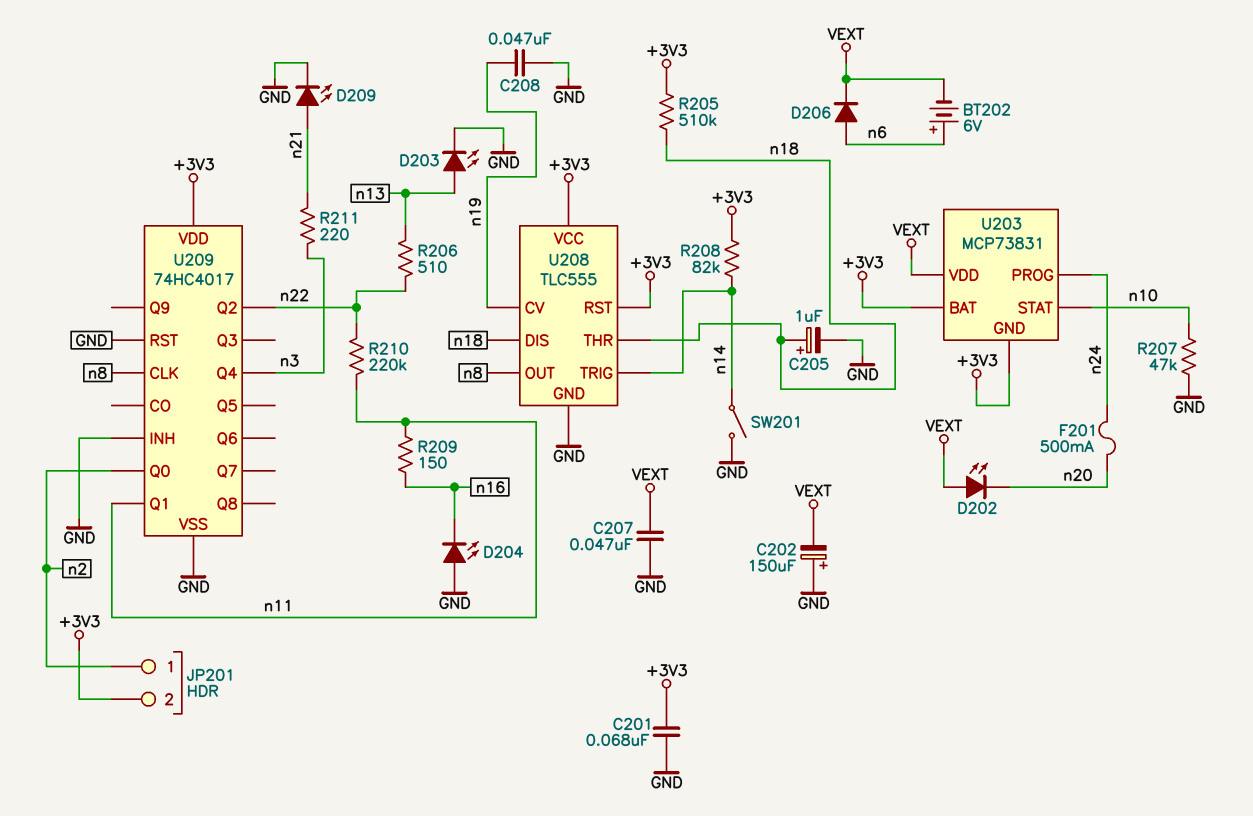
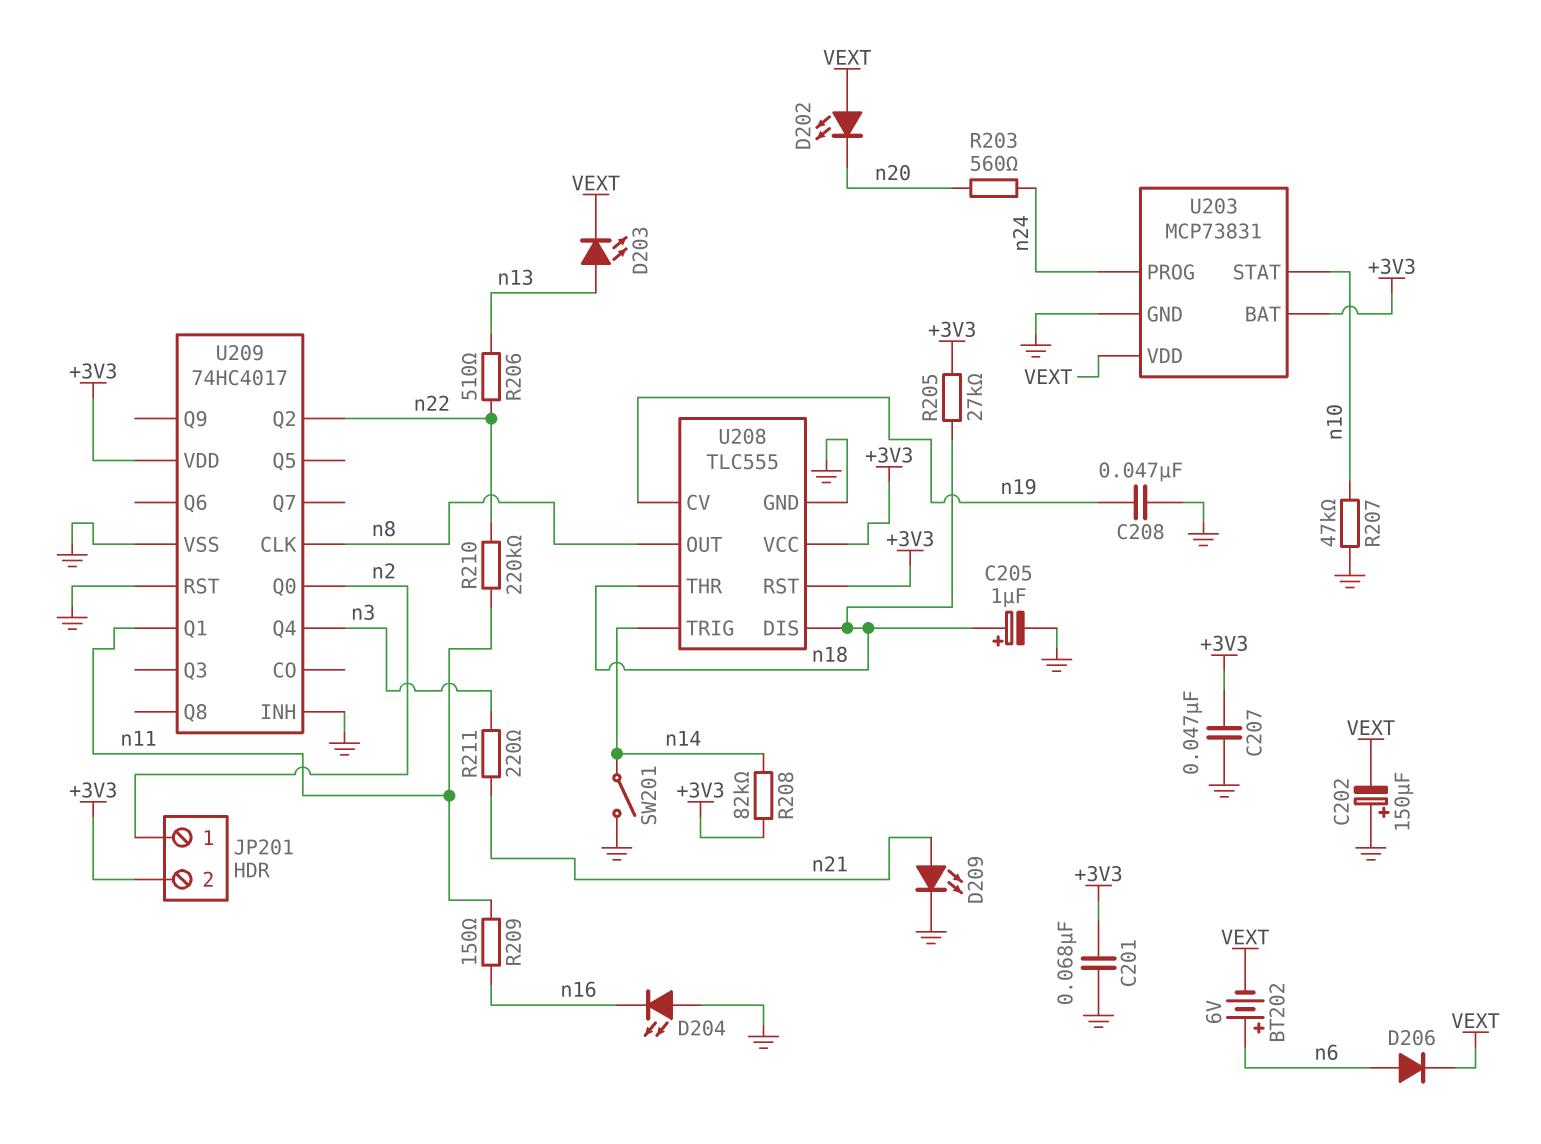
C207: 47nF (GND, VEXT) -> 47nF (+3V3, GND)
D203: LED (A n13, K GND) -> LED (A n13, K VEXT)
F201: 500mA (n20, n24) -> none
R203: none -> 560 (n20, n24)
R205: 510k (+3V3, n18) -> 27k (+3V3, n18)
U203 pin GND: +3V3 -> GND

